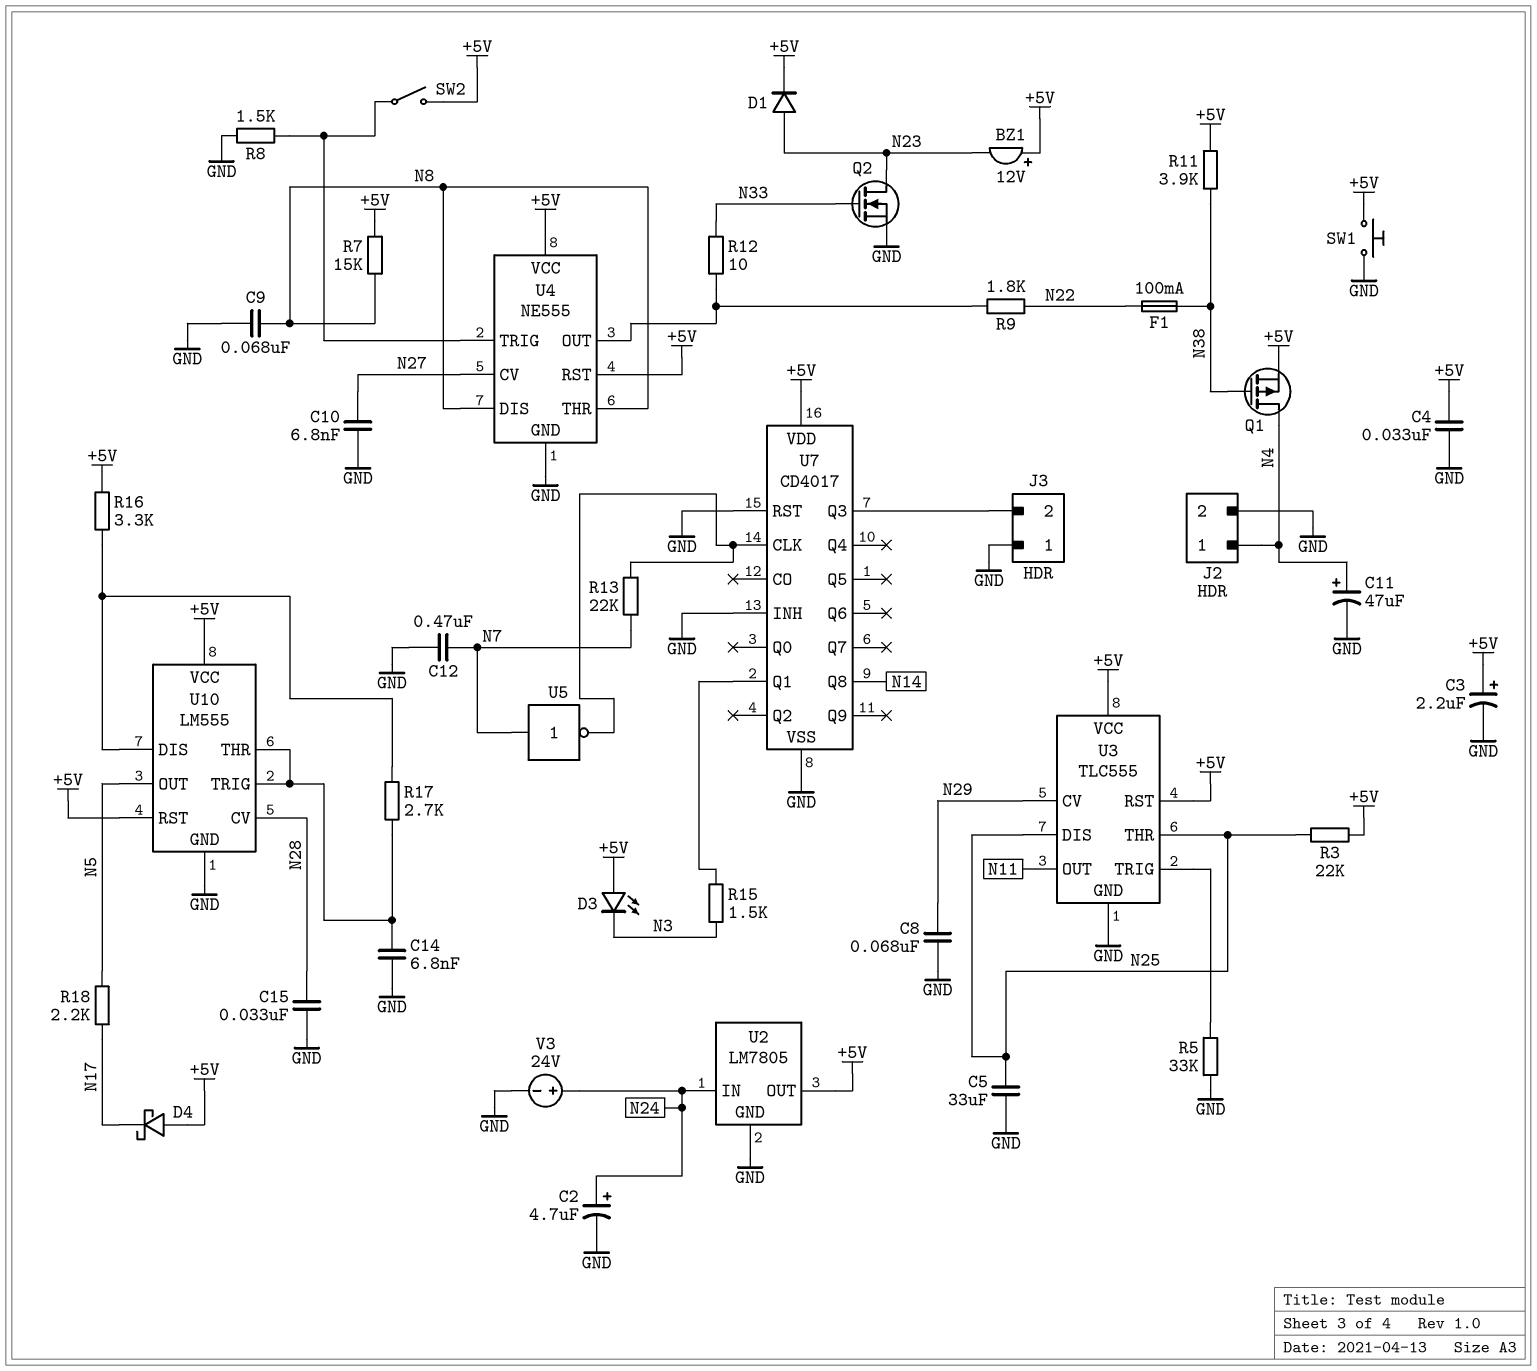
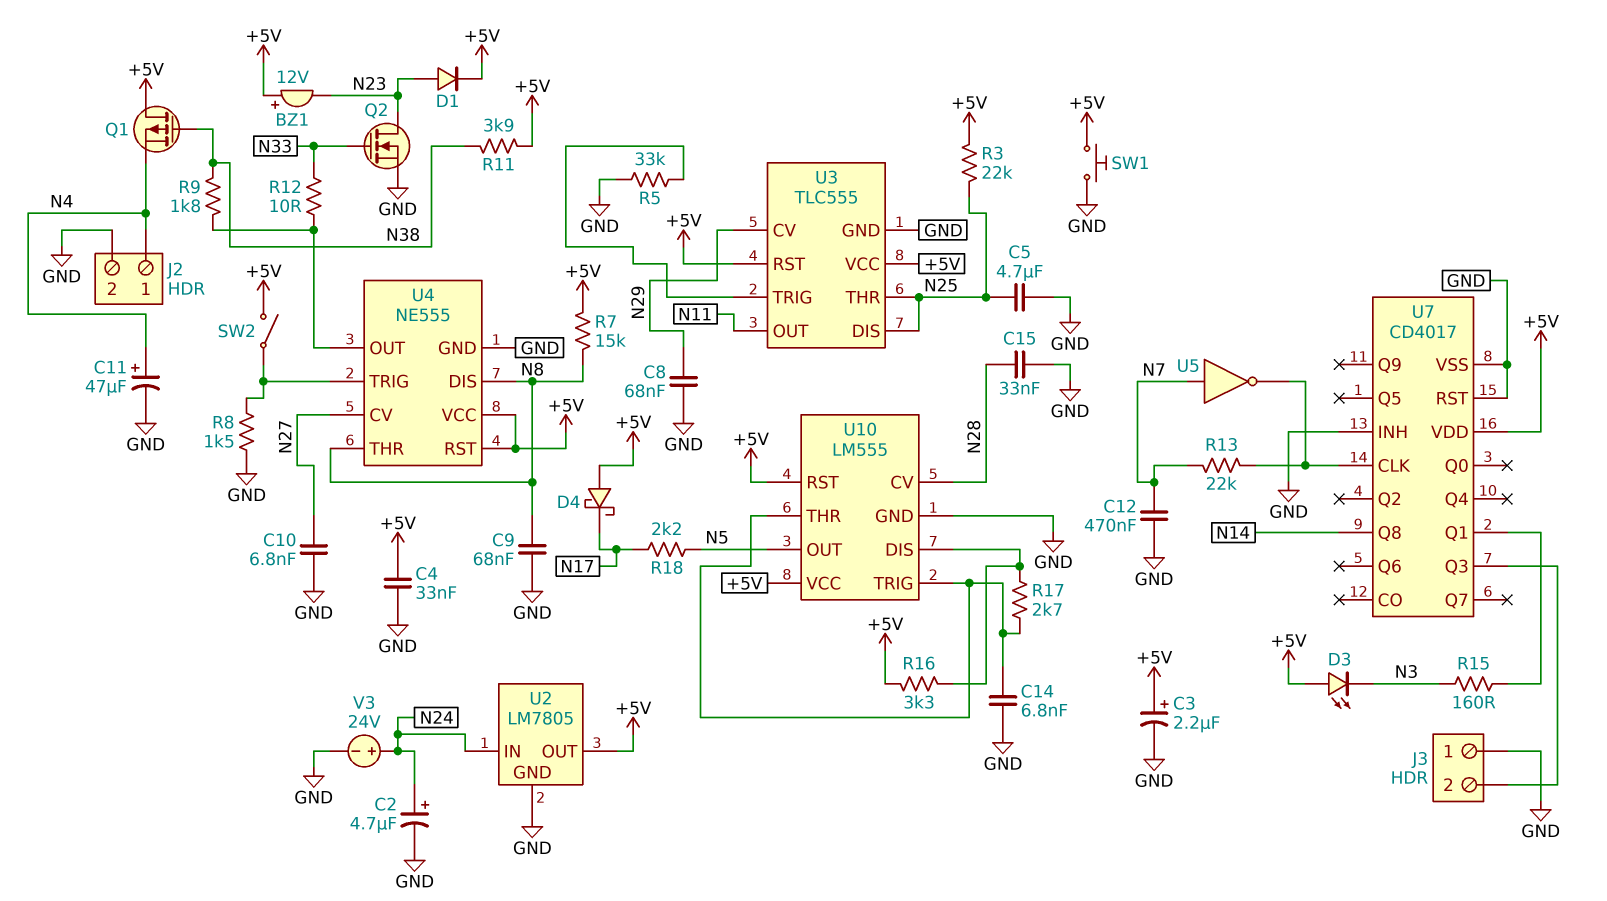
C5: 33uF (GND, N25) -> 4.7uF (GND, N25)
F1: 100mA (N22, N38) -> none
Q1: PMOS (G N38, D N4, S +5V) -> PMOS (G N38, D +5V, S N4)
R9: 1.8k (N22, U4/OUT) -> 1.8k (N38, U4/OUT)
R15: 1.5k (N3, U7/Q1) -> 160 (N3, U7/Q1)

